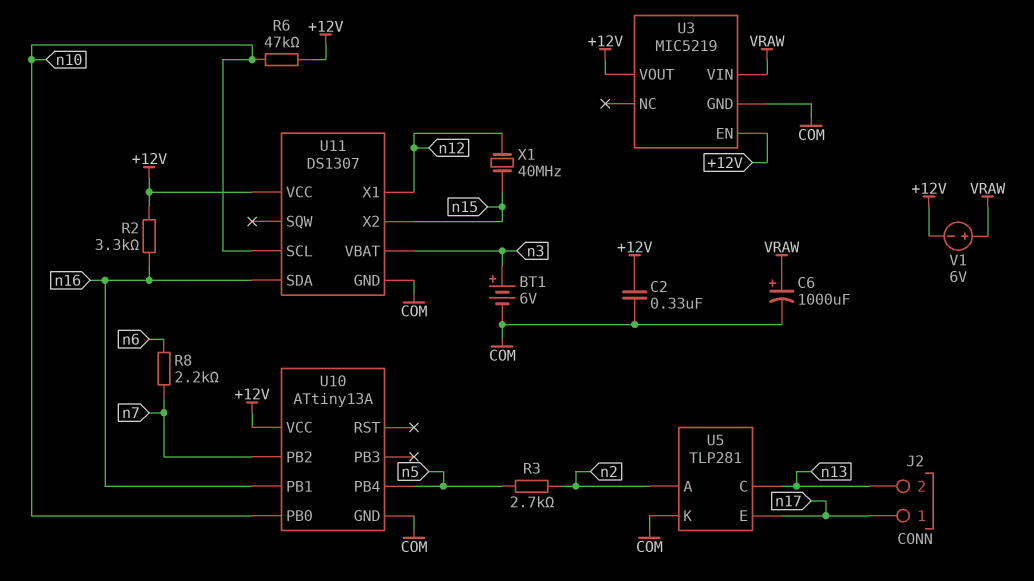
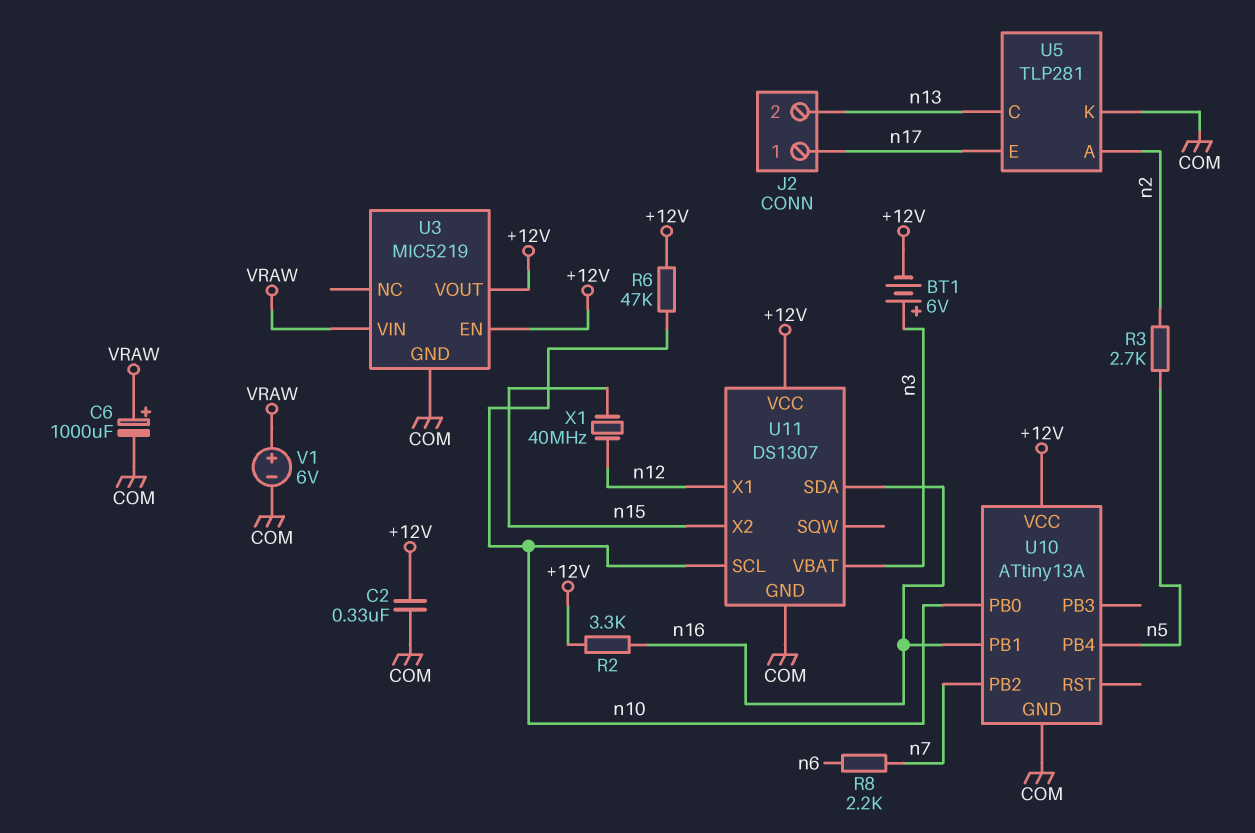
BT1: 6V (plus n3, minus COM) -> 6V (plus n3, minus +12V)
V1: 6V (plus VRAW, minus +12V) -> 6V (plus VRAW, minus COM)

